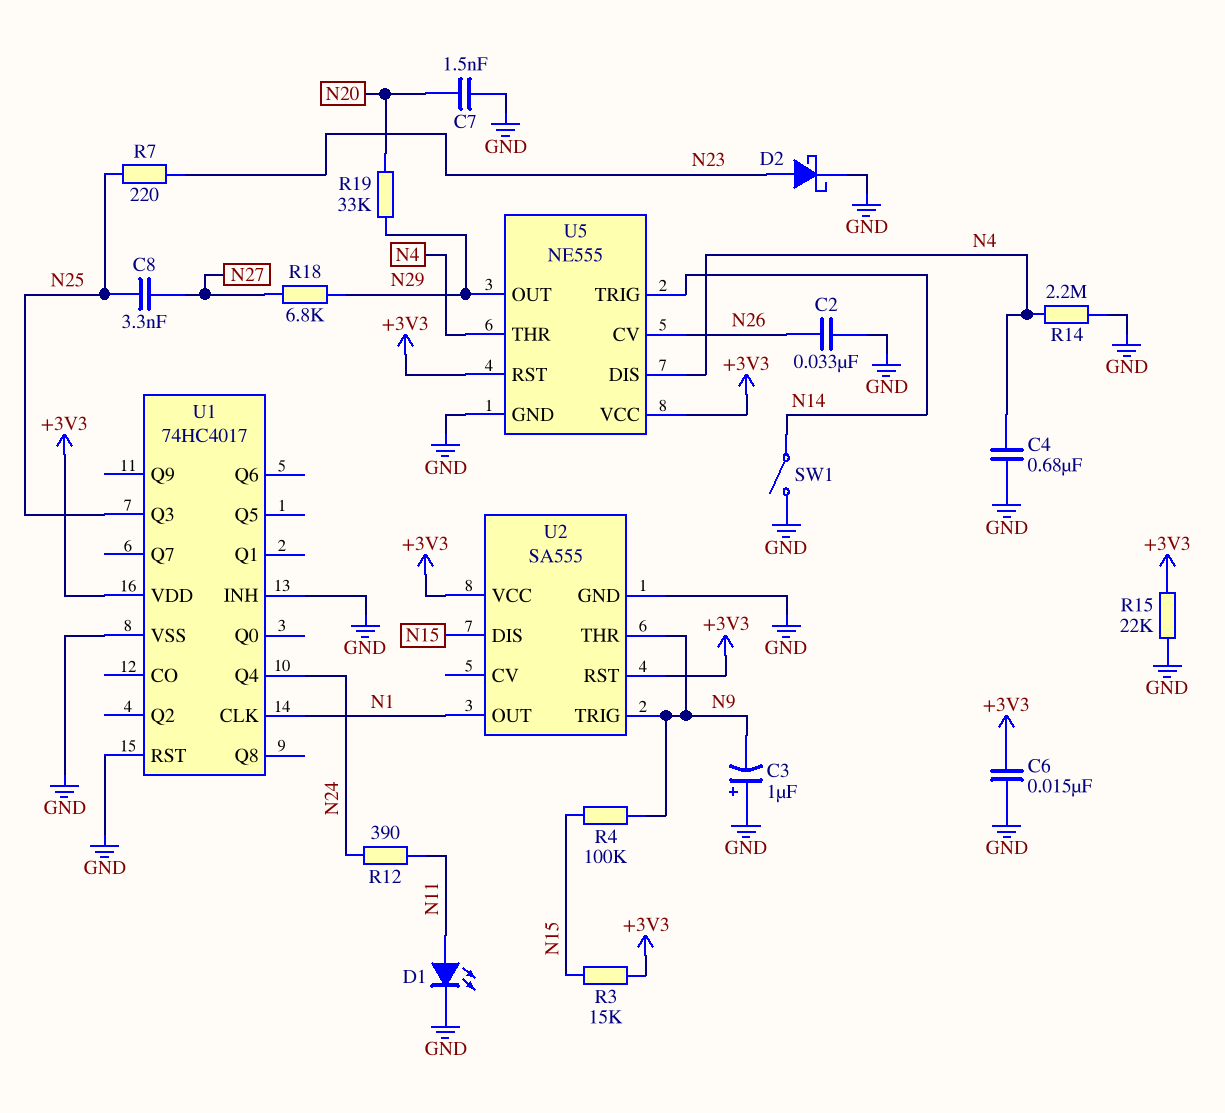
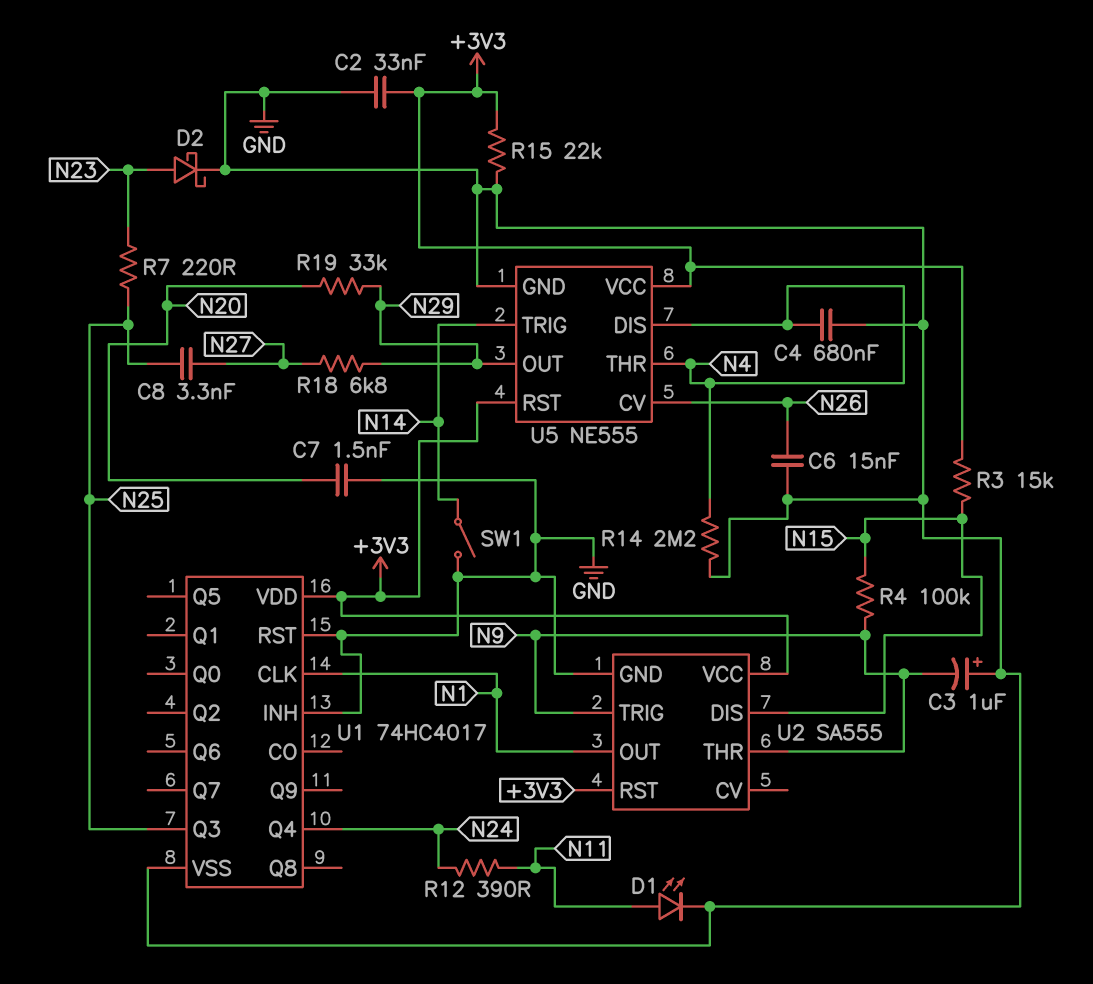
C2: 33nF (GND, N26) -> 33nF (+3V3, GND)
C6: 15nF (+3V3, GND) -> 15nF (GND, N26)

